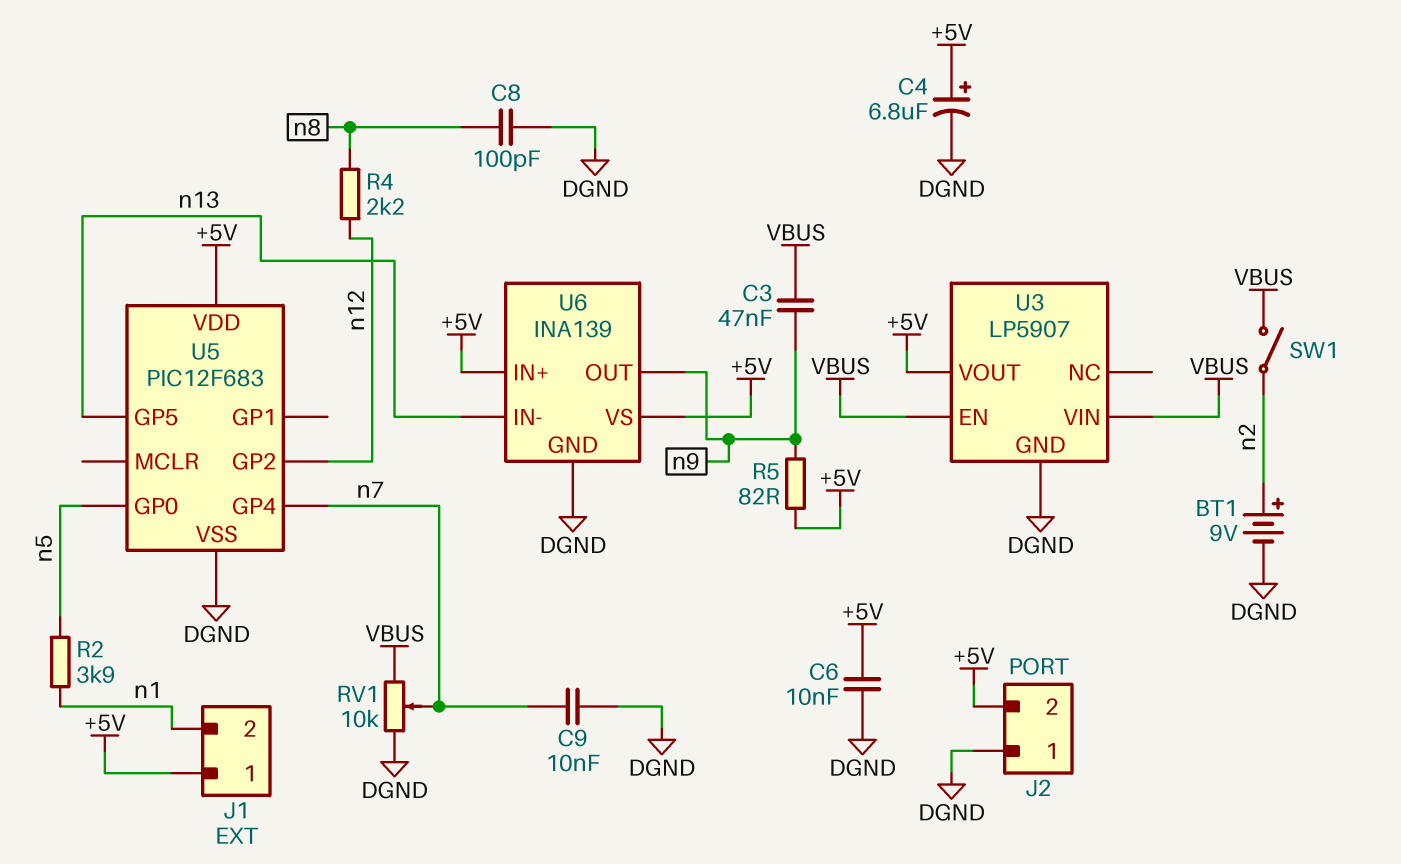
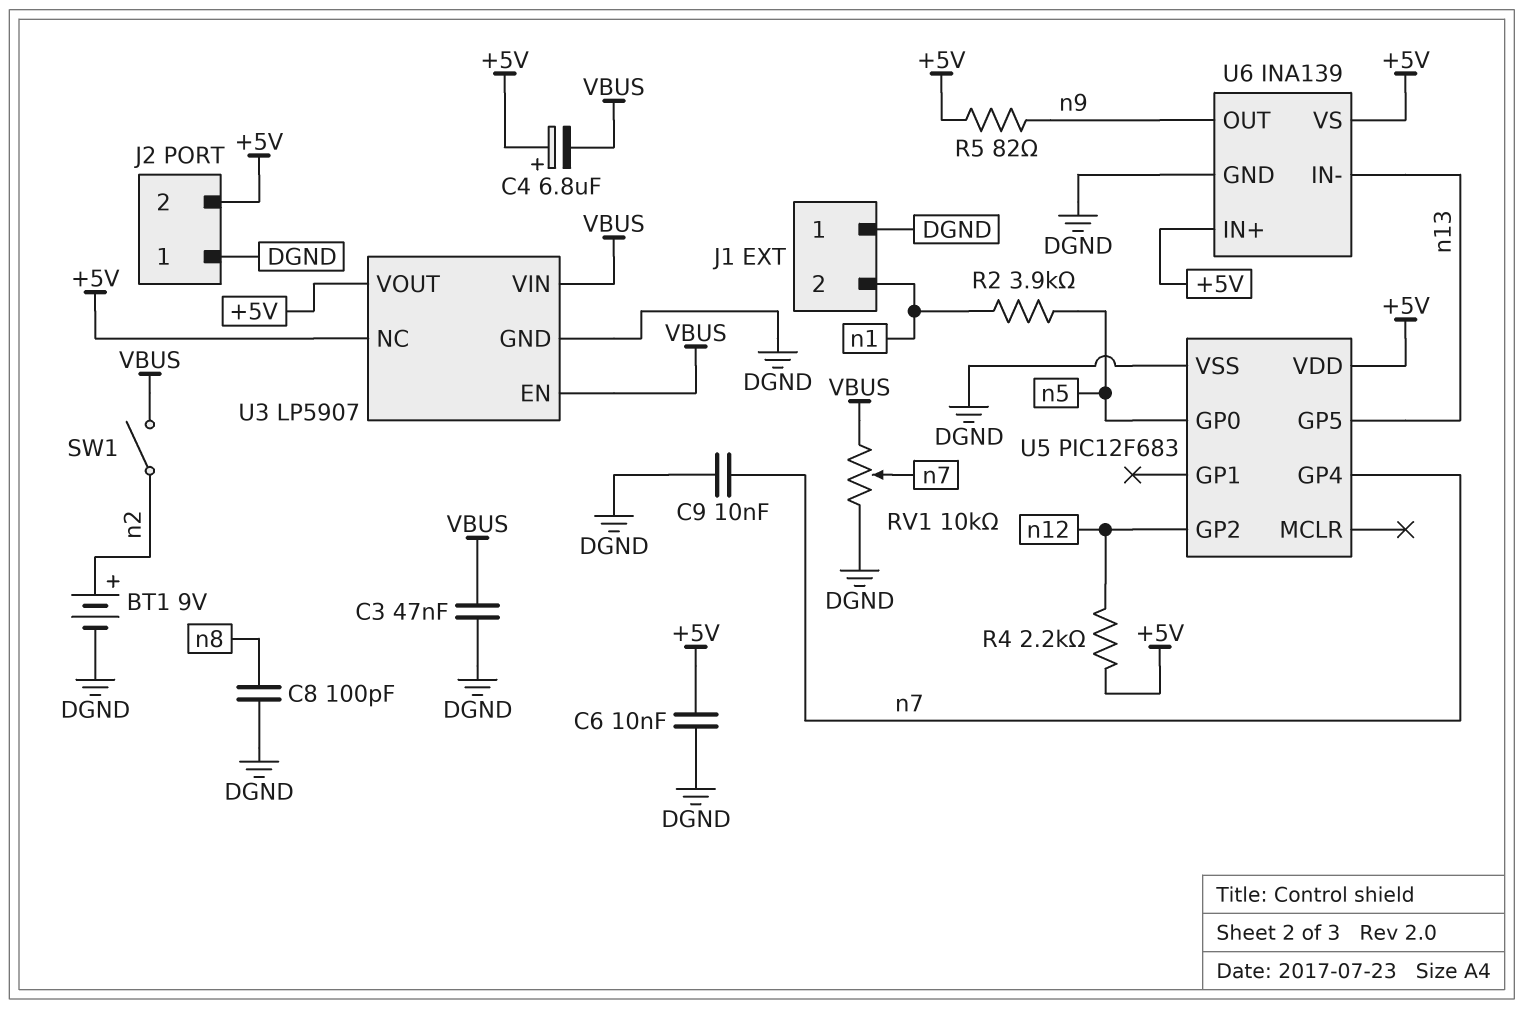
C3: 47nF (VBUS, n9) -> 47nF (DGND, VBUS)
C4: 6.8uF (plus +5V, minus DGND) -> 6.8uF (plus +5V, minus VBUS)
J1 pin 1: +5V -> DGND
R4: 2.2k (n8, n12) -> 2.2k (+5V, n12)
U3 pin NC: none -> +5V

